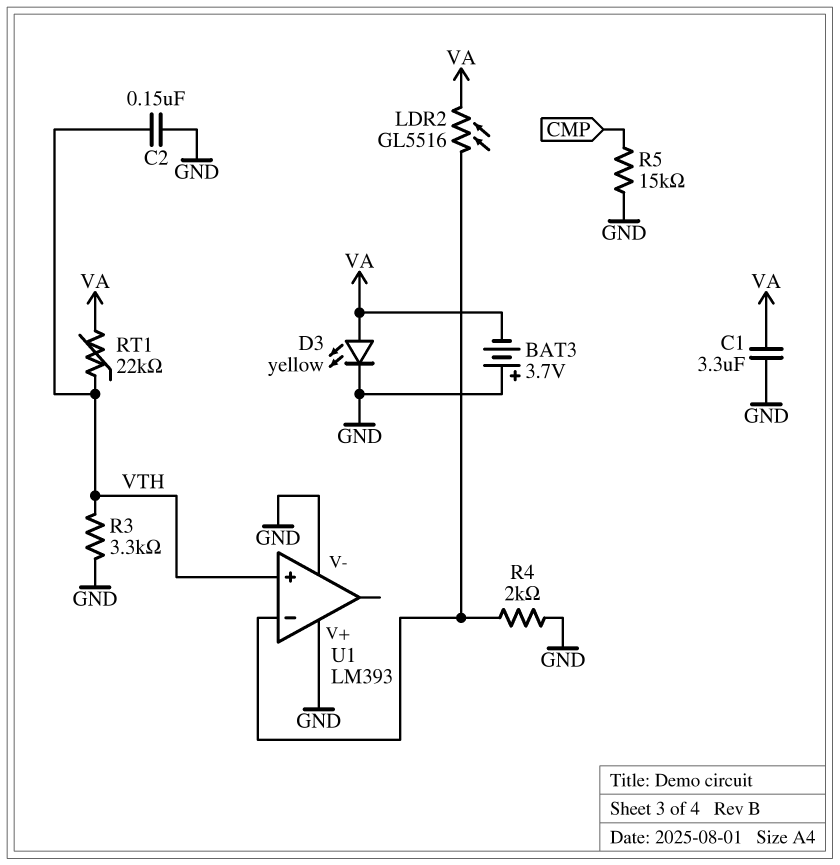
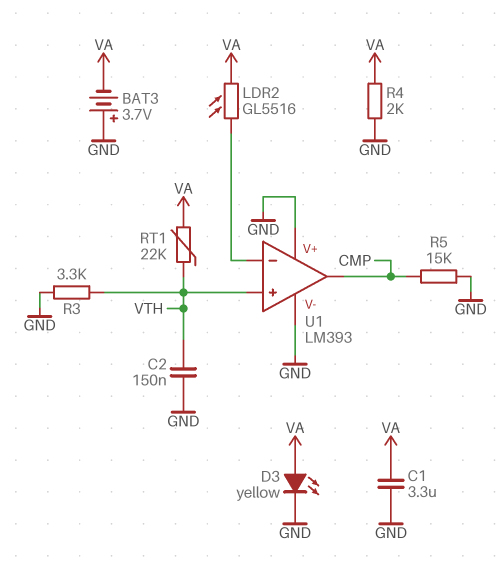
R4: 2k (GND, U1/in-) -> 2k (GND, VA)
U1 pin out: none -> CMP

